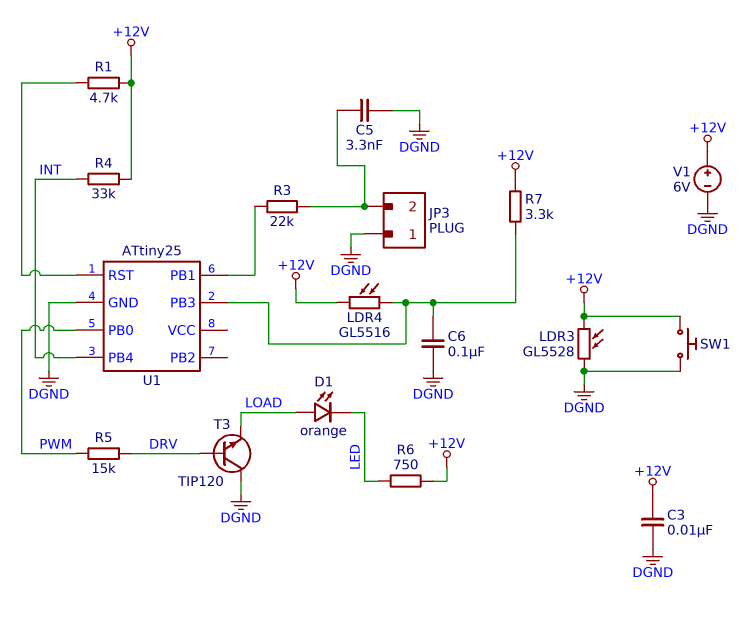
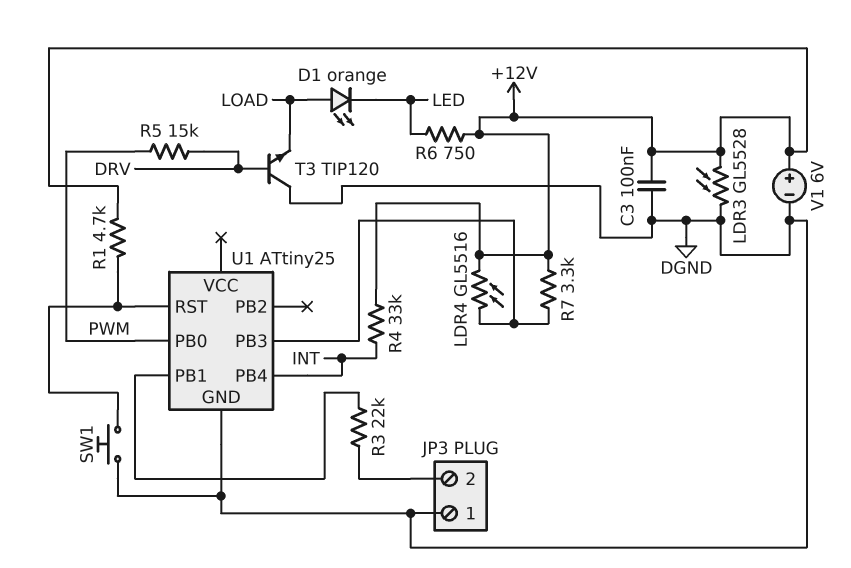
C3: 10nF (+12V, DGND) -> 100nF (+12V, DGND)
C5: 3.3nF (DGND, JP3/2) -> none
C6: 100nF (DGND, U1/PB3) -> none
SW1: button (+12V, DGND) -> button (DGND, U1/RST)

